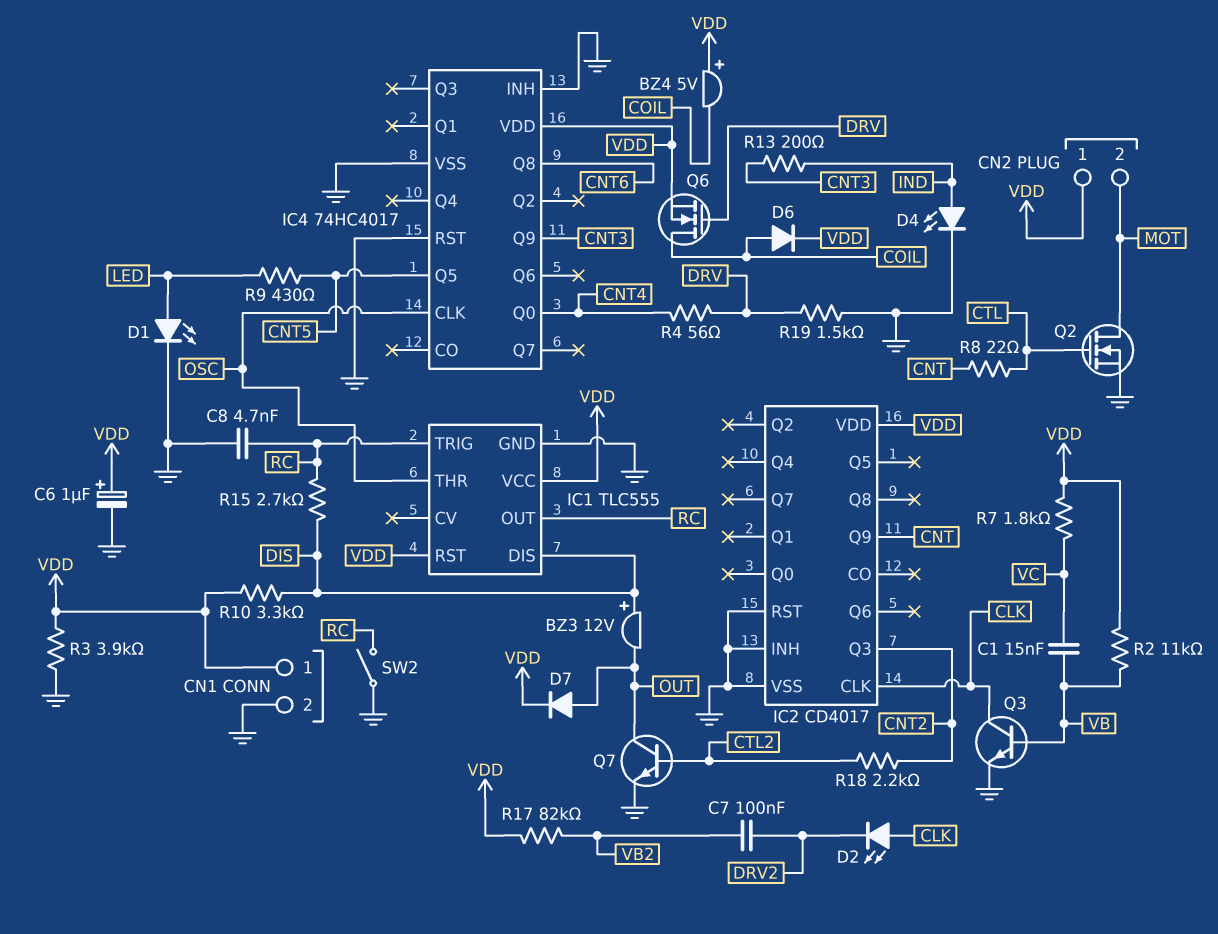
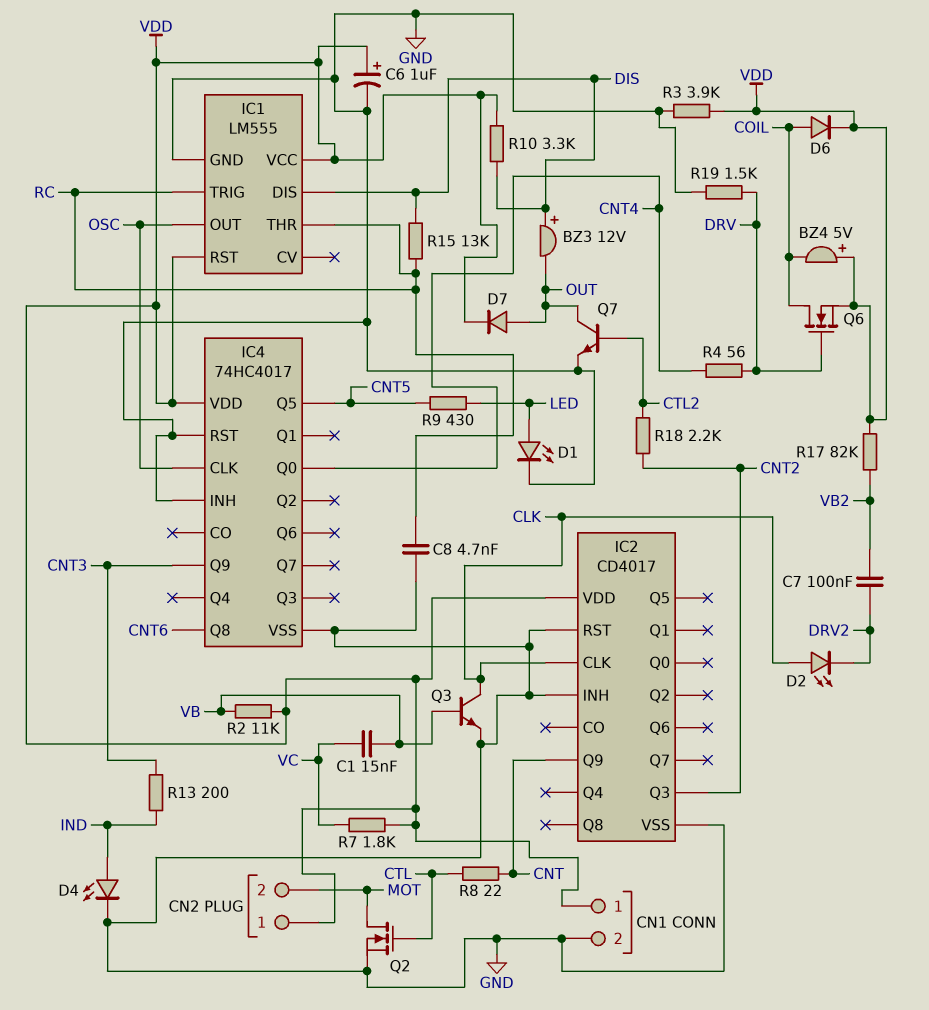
IC1: TLC555 -> LM555
IC1 pin OUT: RC -> OSC
IC1 pin THR: OSC -> RC
R15: 2.7k (DIS, RC) -> 13k (DIS, RC)
SW2: switch (GND, RC) -> none

